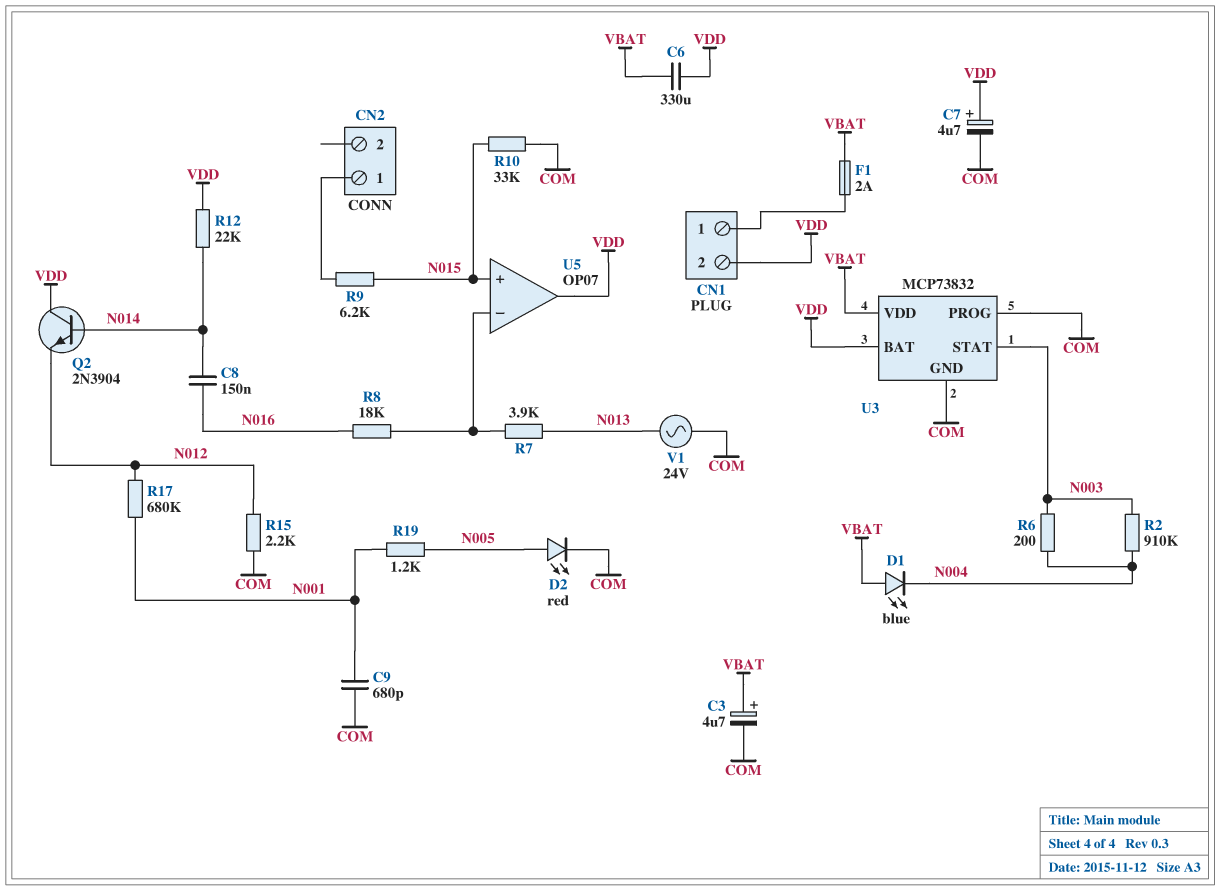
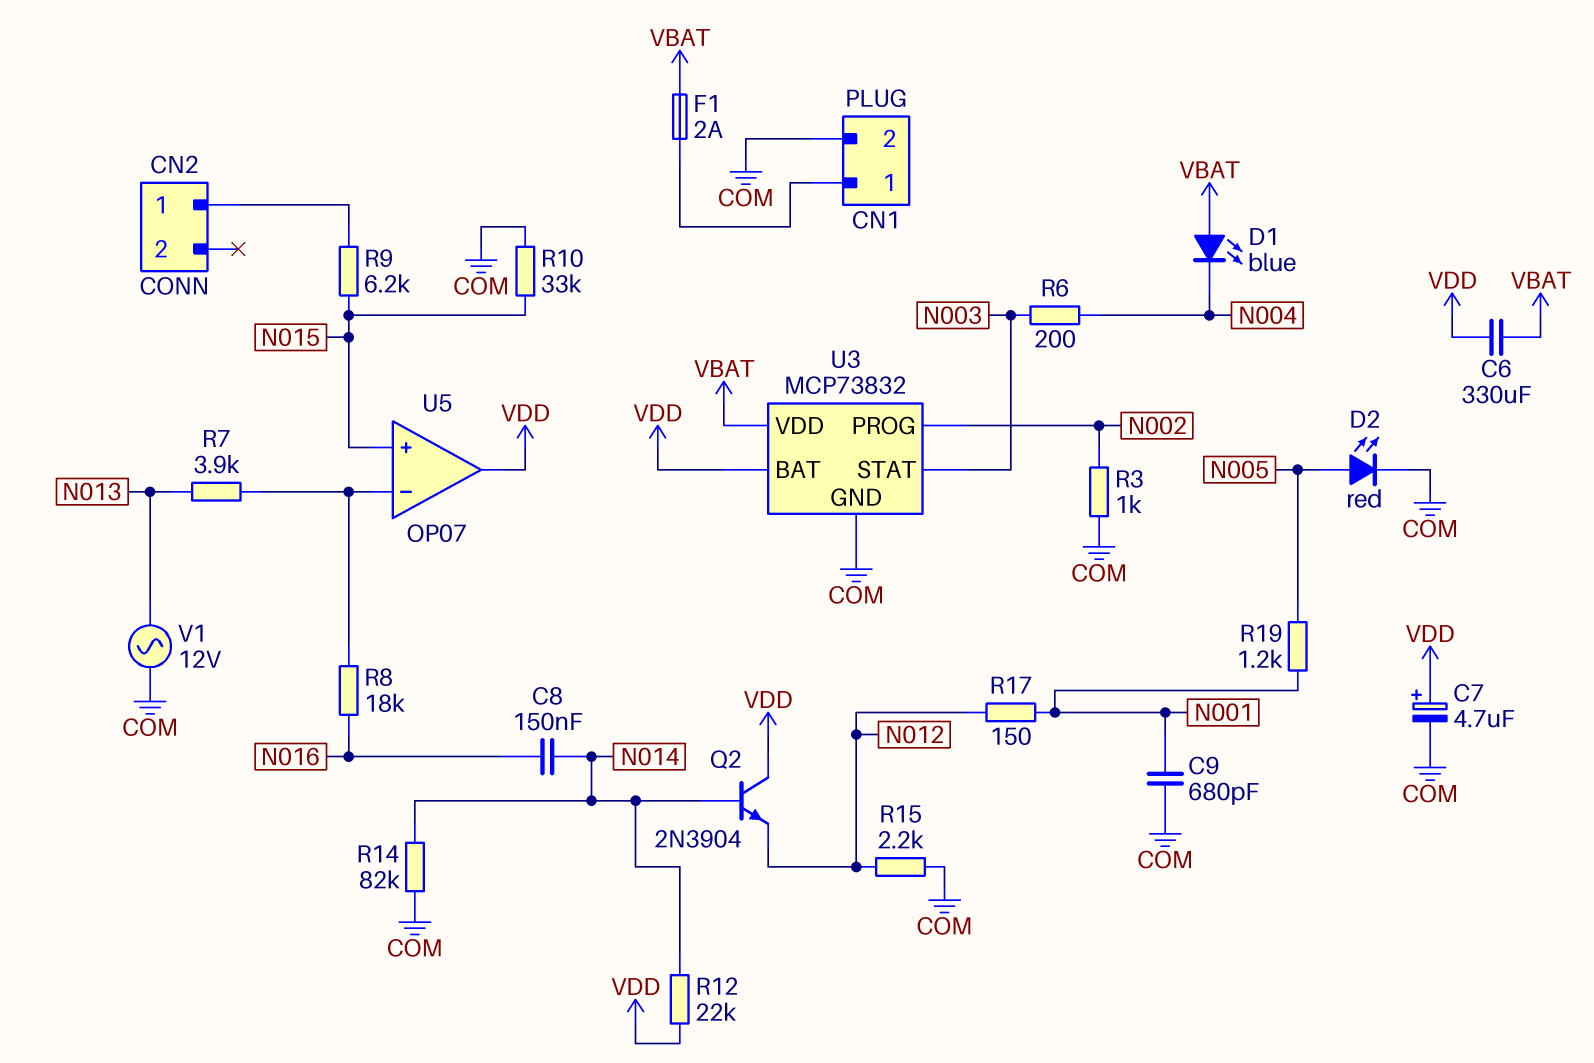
C3: 4.7uF (plus VBAT, minus COM) -> none
CN1 pin 2: VDD -> COM
R2: 910k (N003, N004) -> none
R3: none -> 1k (COM, N002)
R14: none -> 82k (COM, N014)
R17: 680k (N001, N012) -> 150 (N001, N012)
U3 pin PROG: COM -> N002
V1: AC 24V (COM, N013) -> AC 12V (COM, N013)

